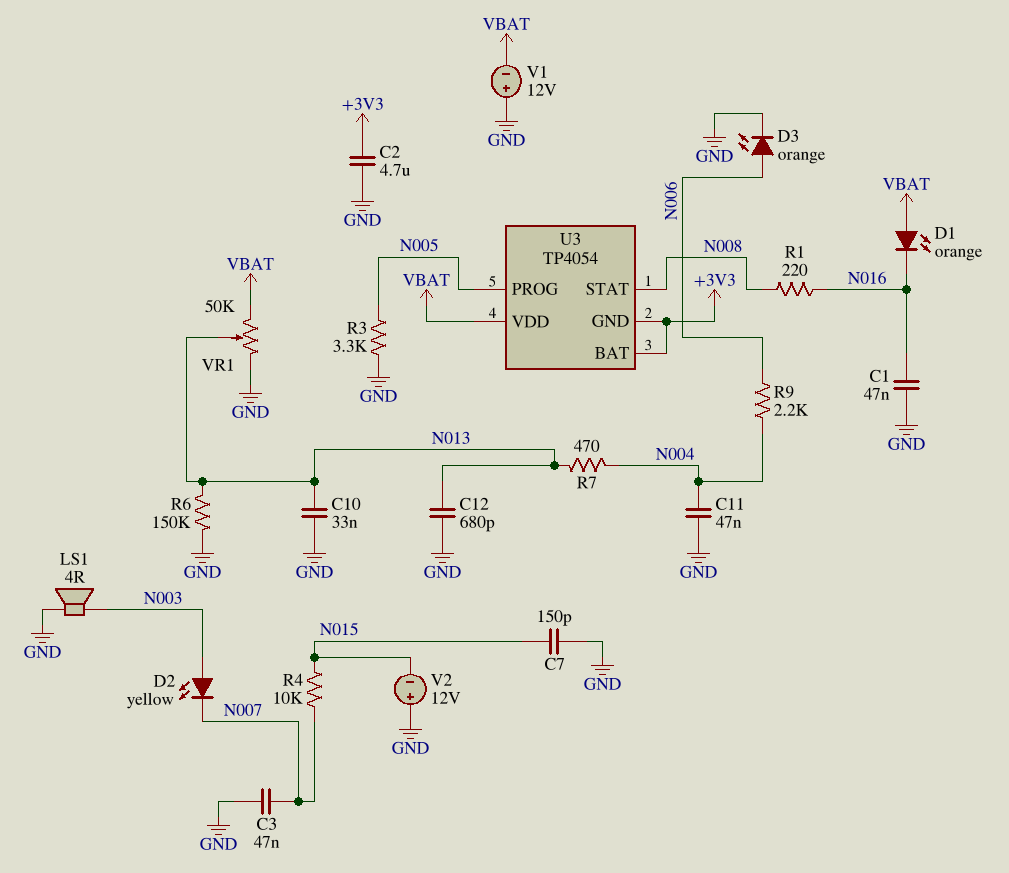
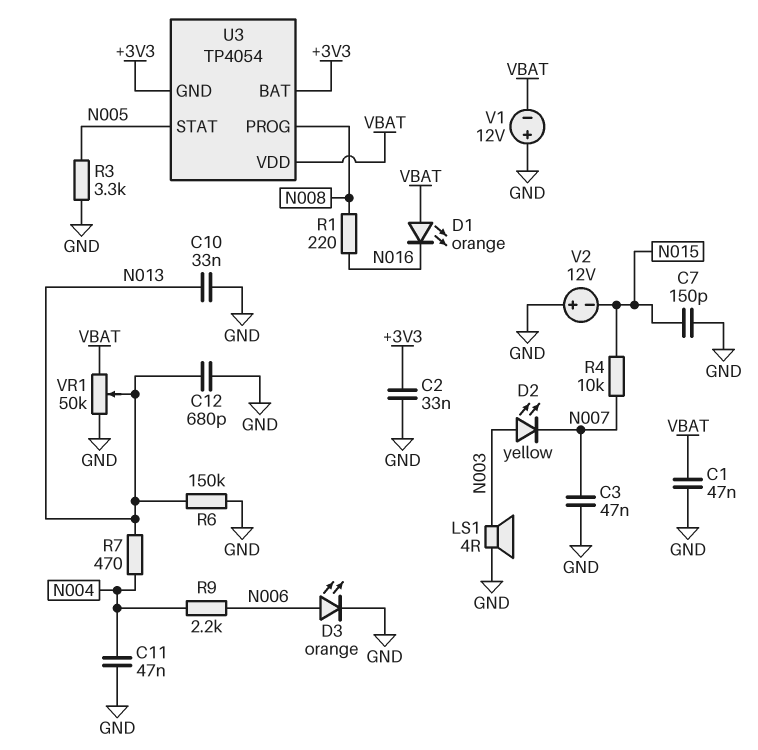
C1: 47nF (GND, N016) -> 47nF (GND, VBAT)
C2: 4.7uF (+3V3, GND) -> 33nF (+3V3, GND)
U3 pin PROG: N005 -> N008
U3 pin STAT: N008 -> N005

